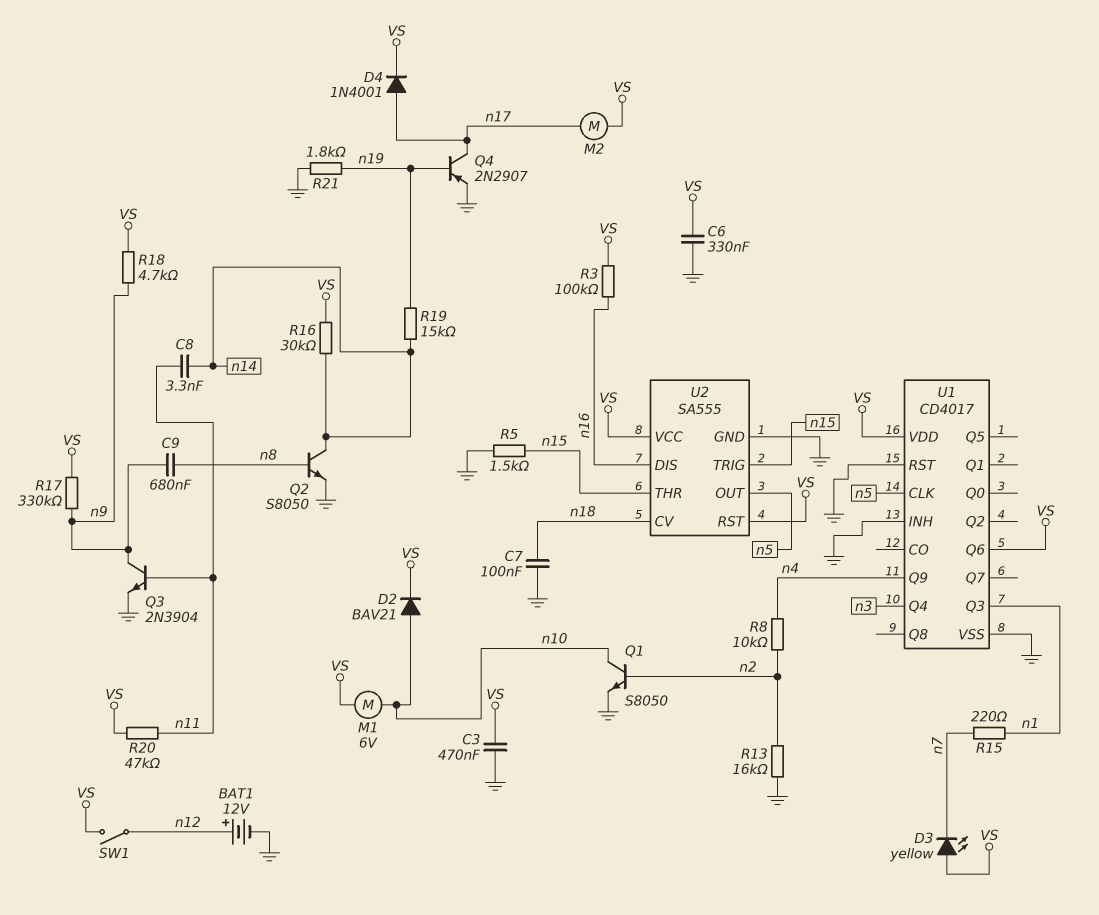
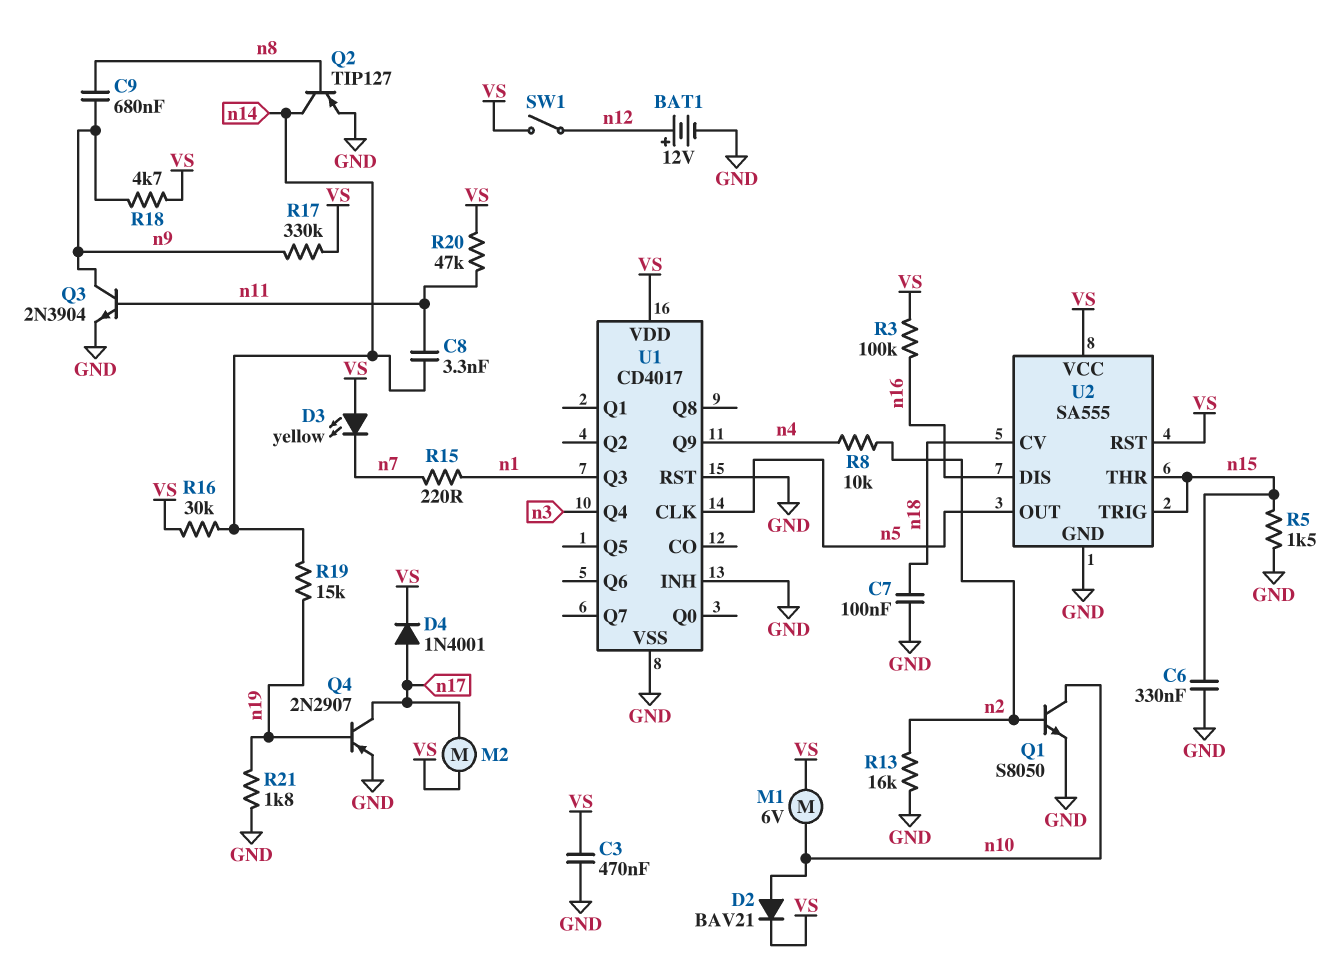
C6: 330nF (GND, VS) -> 330nF (GND, n15)
Q2: NPN S8050 (B n8, C n14, E GND) -> PNP TIP127 (B n8, C n14, E GND)
U1 pin Q6: VS -> none

